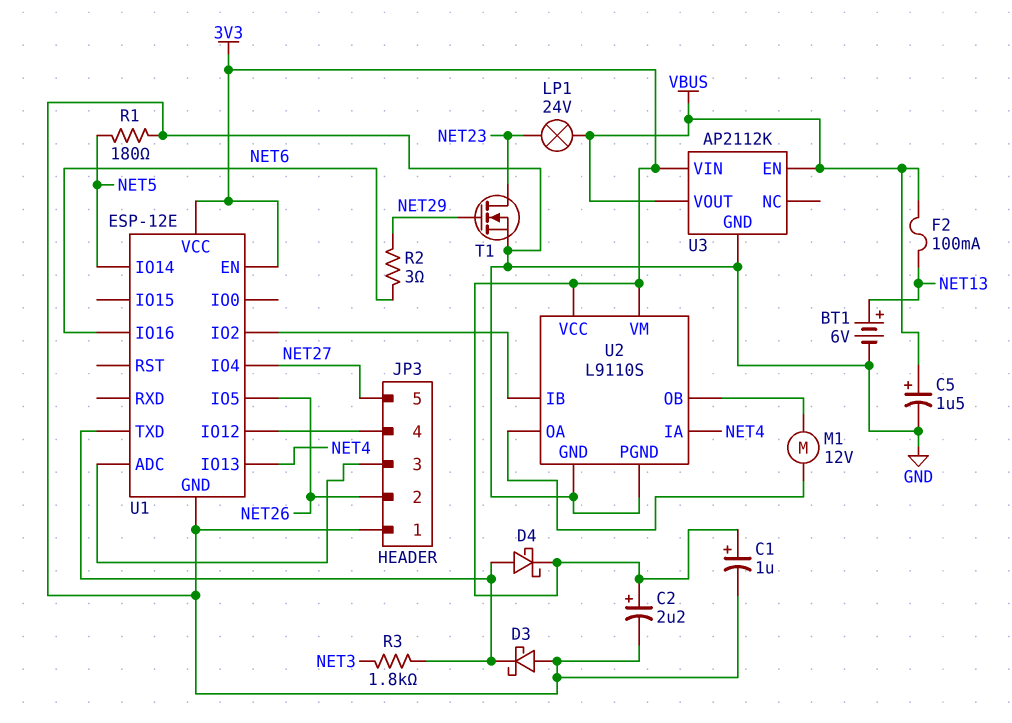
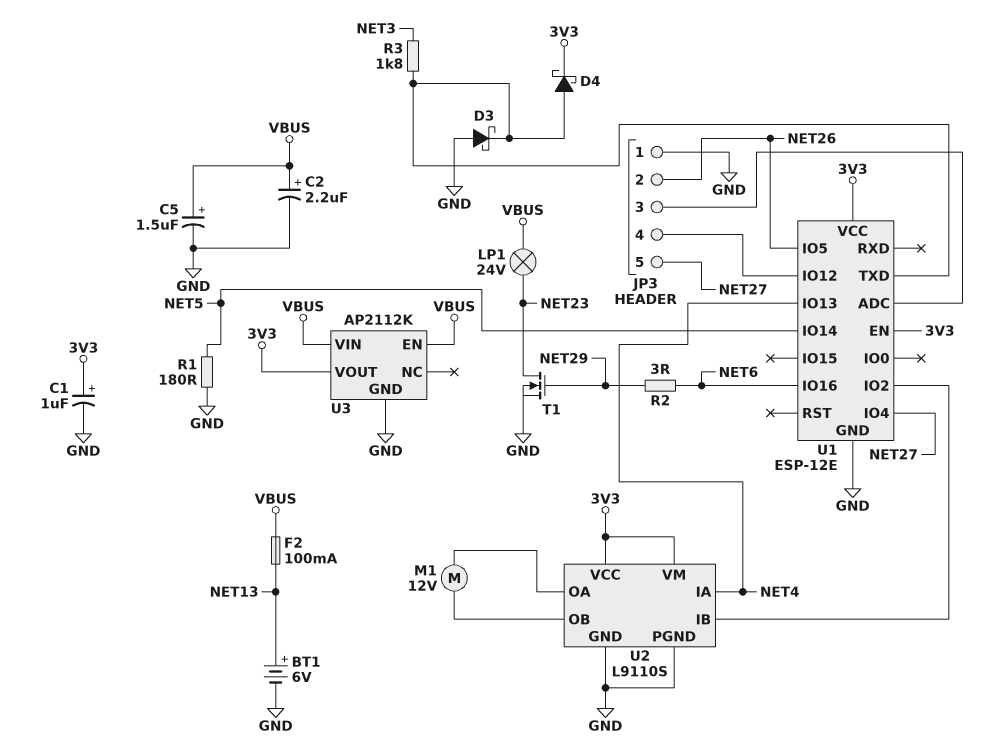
C2: 2.2uF (plus 3V3, minus GND) -> 2.2uF (plus VBUS, minus GND)
U3 pin VIN: 3V3 -> VBUS
U3 pin VOUT: VBUS -> 3V3

